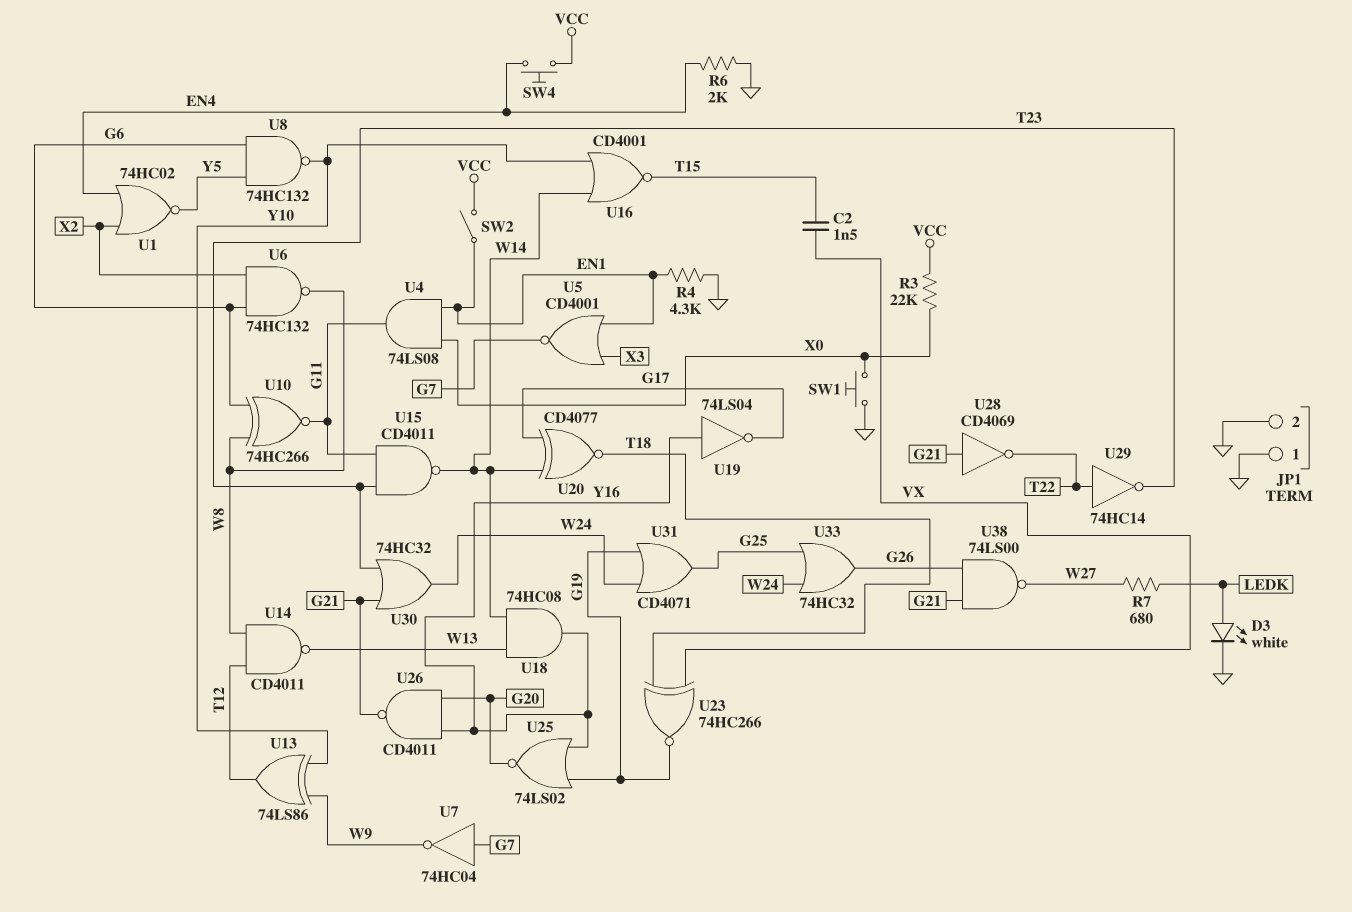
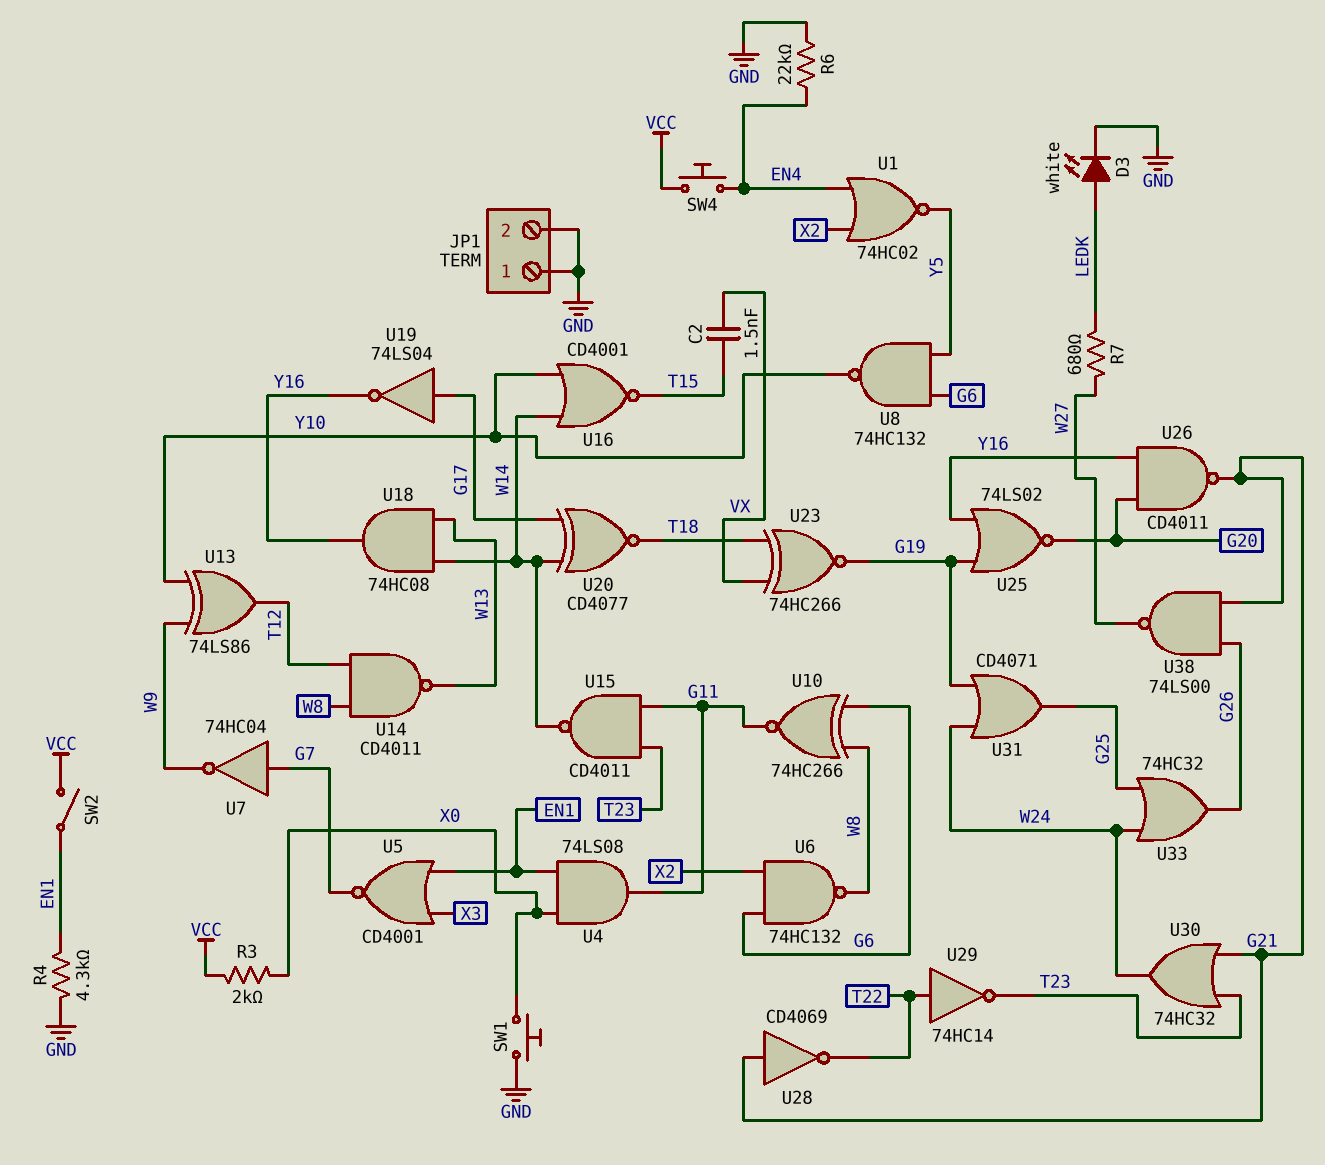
R3: 22k (VCC, X0) -> 2k (VCC, X0)
R6: 2k (EN4, GND) -> 22k (EN4, GND)
U19: NOT 74LS04 (in Y16, out G17) -> NOT 74LS04 (in G17, out Y16)

